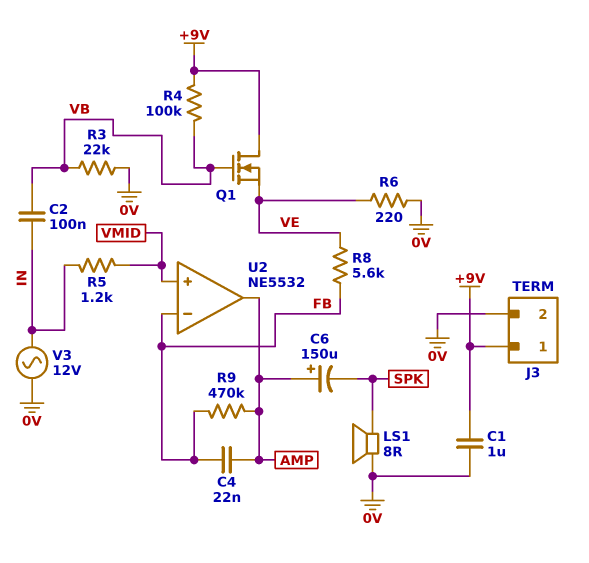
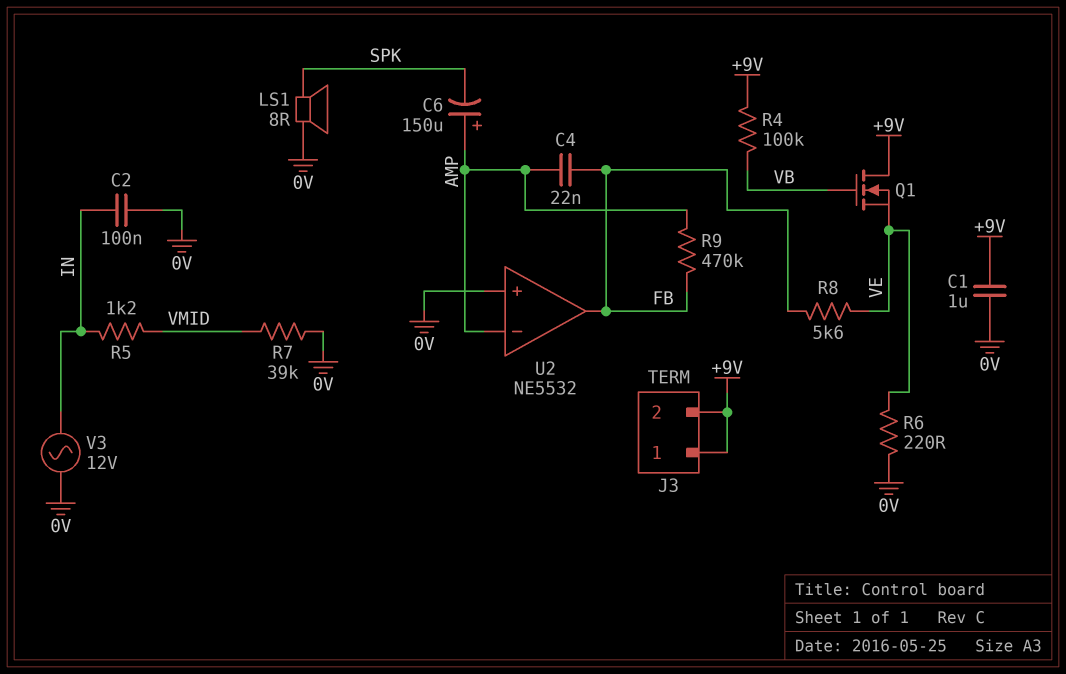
C2: 100nF (IN, VB) -> 100nF (0V, IN)
J3 pin 2: 0V -> +9V
R3: 22k (0V, VB) -> none
R7: none -> 39k (0V, VMID)
U2 pin in+: VMID -> 0V
U2 pin in-: FB -> AMP
U2 pin out: AMP -> FB

